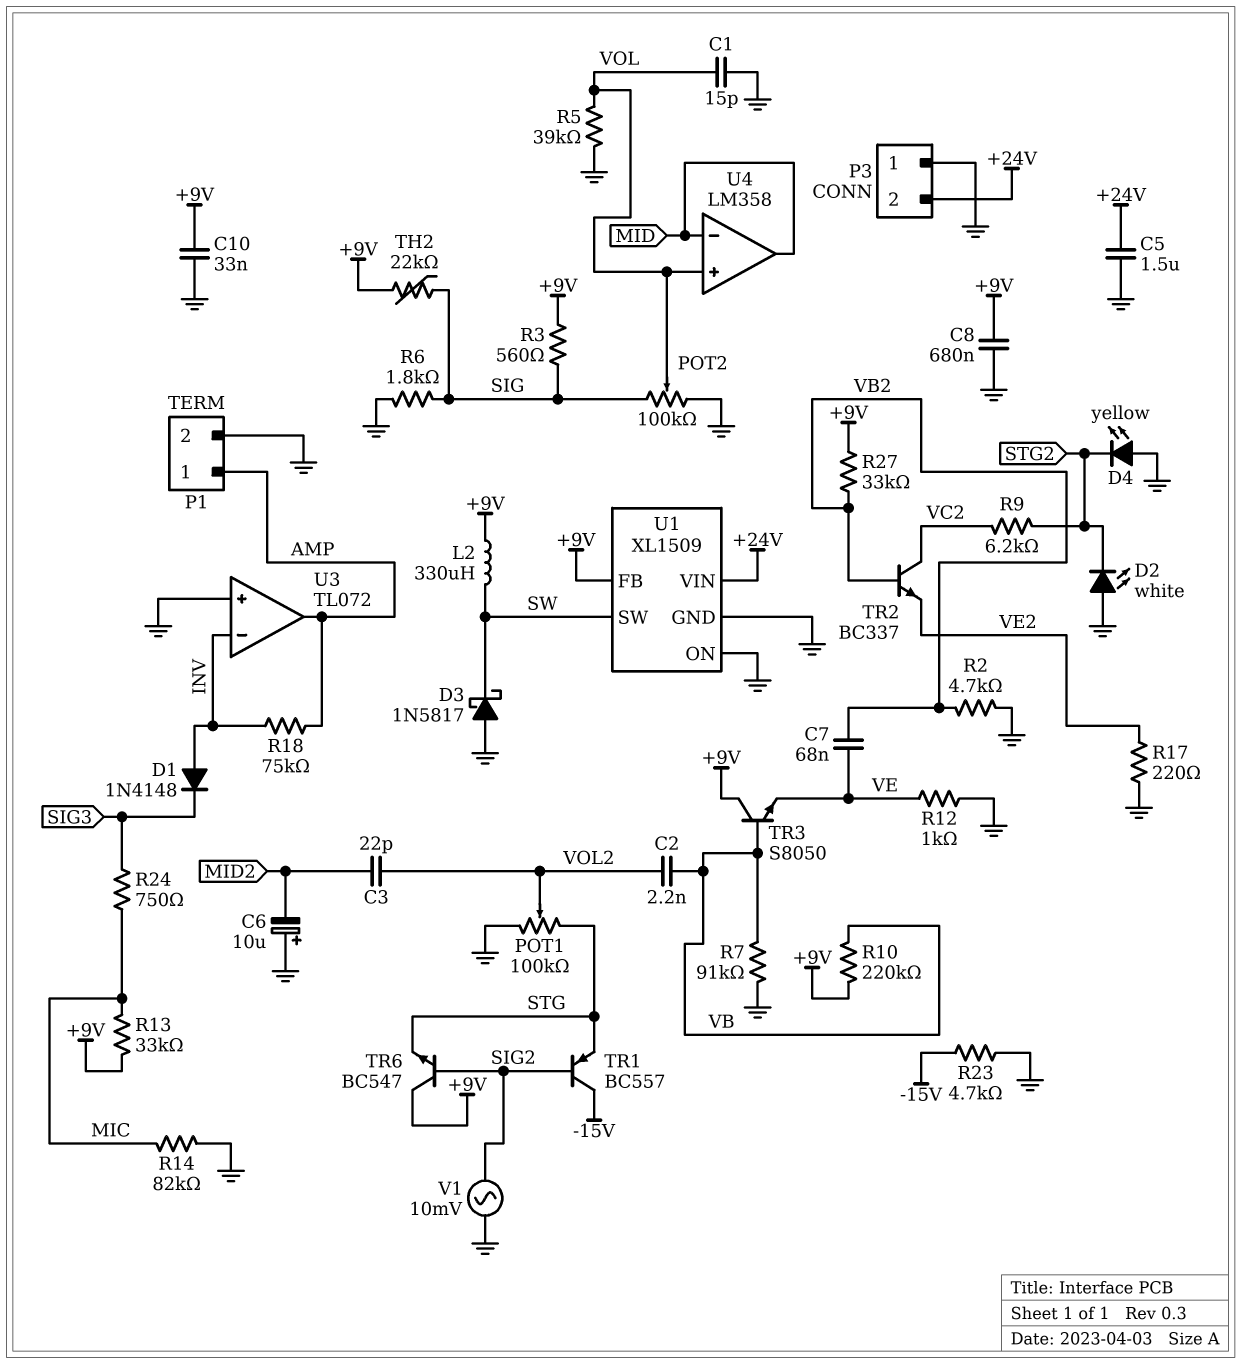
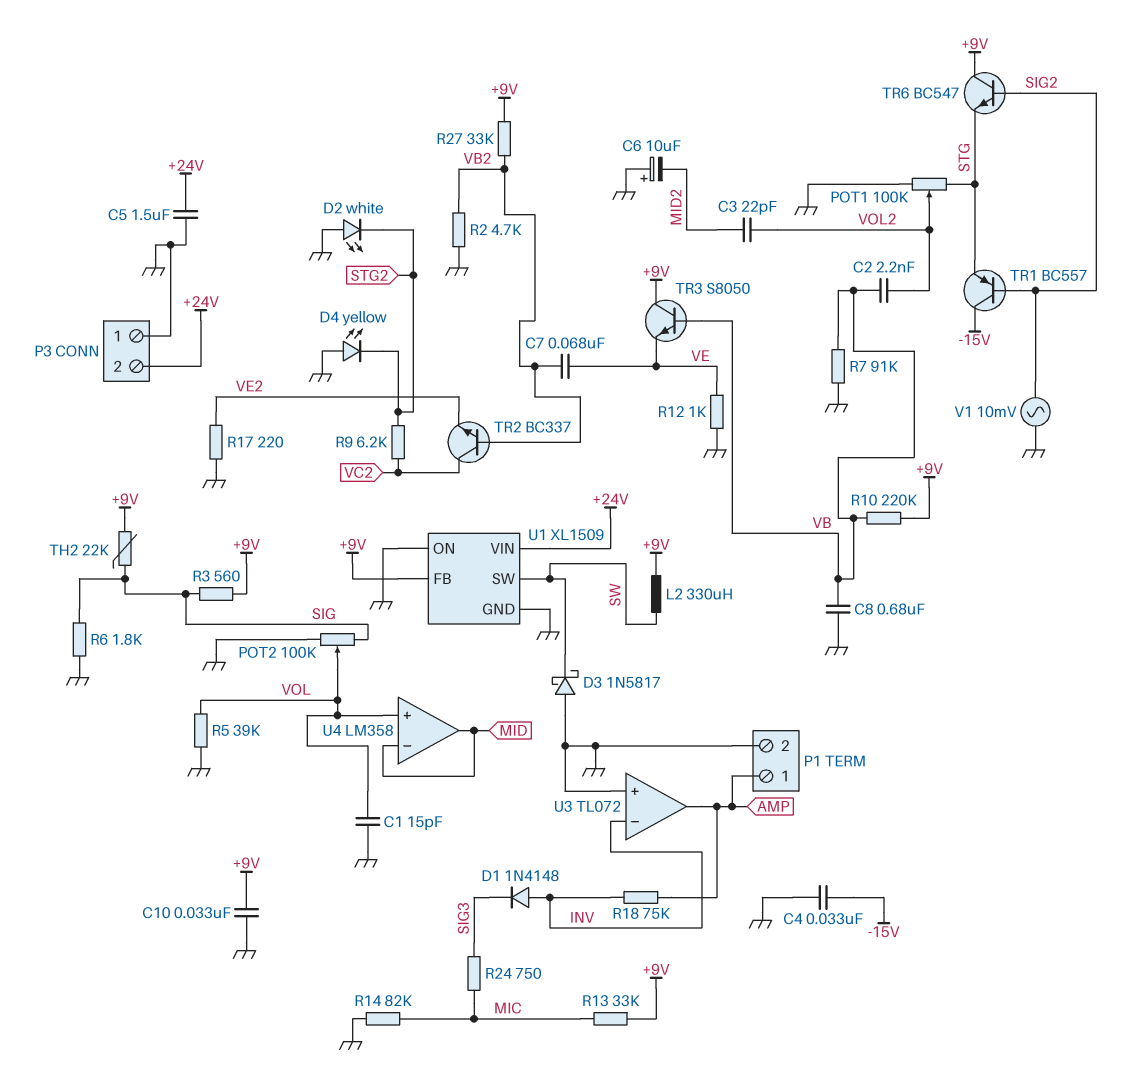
C4: none -> 33nF (-15V, GND)
C8: 680nF (+9V, GND) -> 680nF (GND, VB)
R23: 4.7k (-15V, GND) -> none

